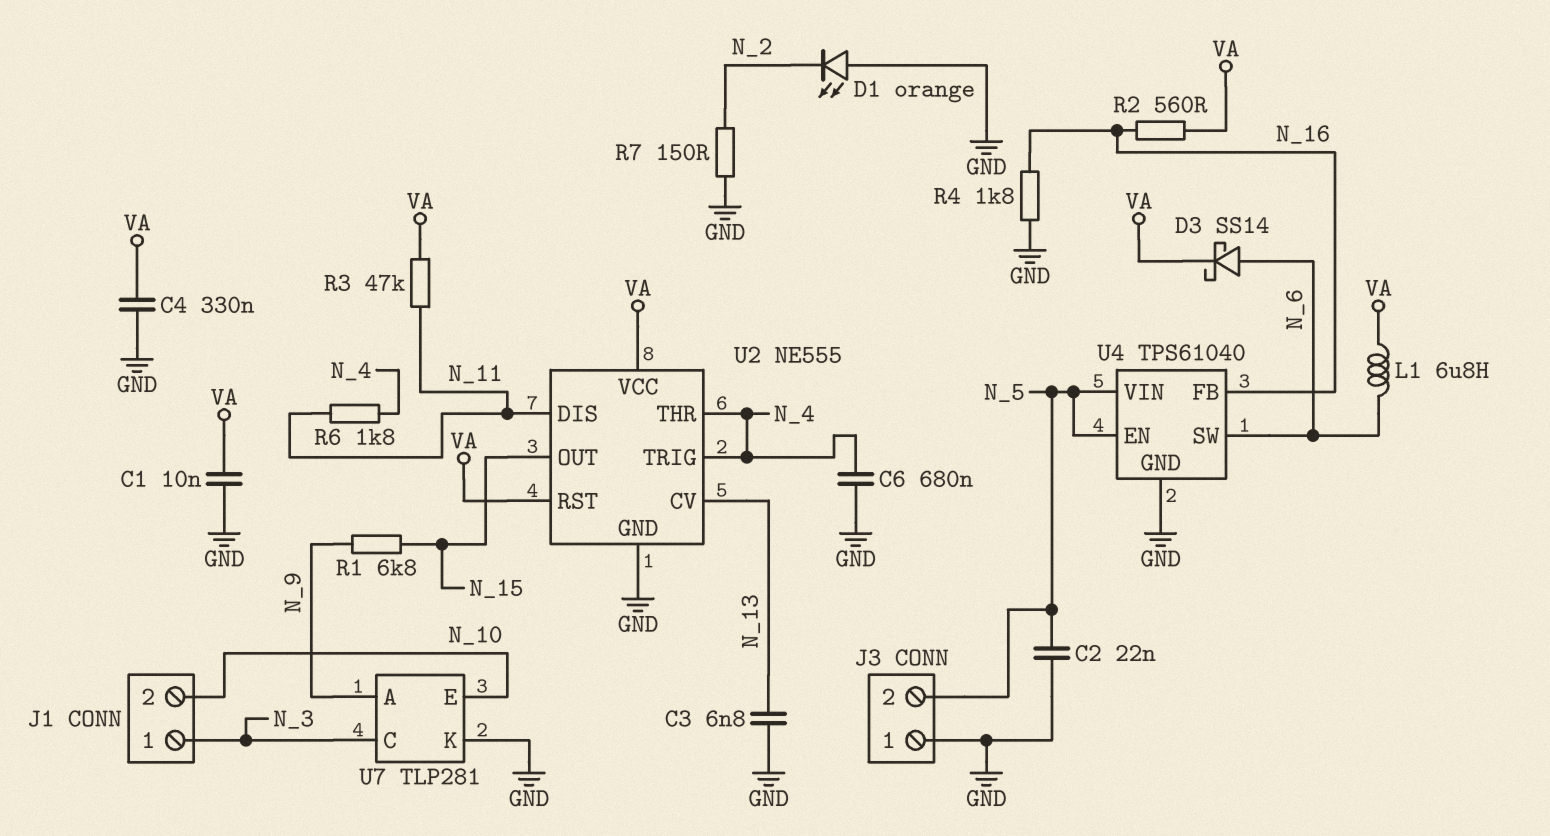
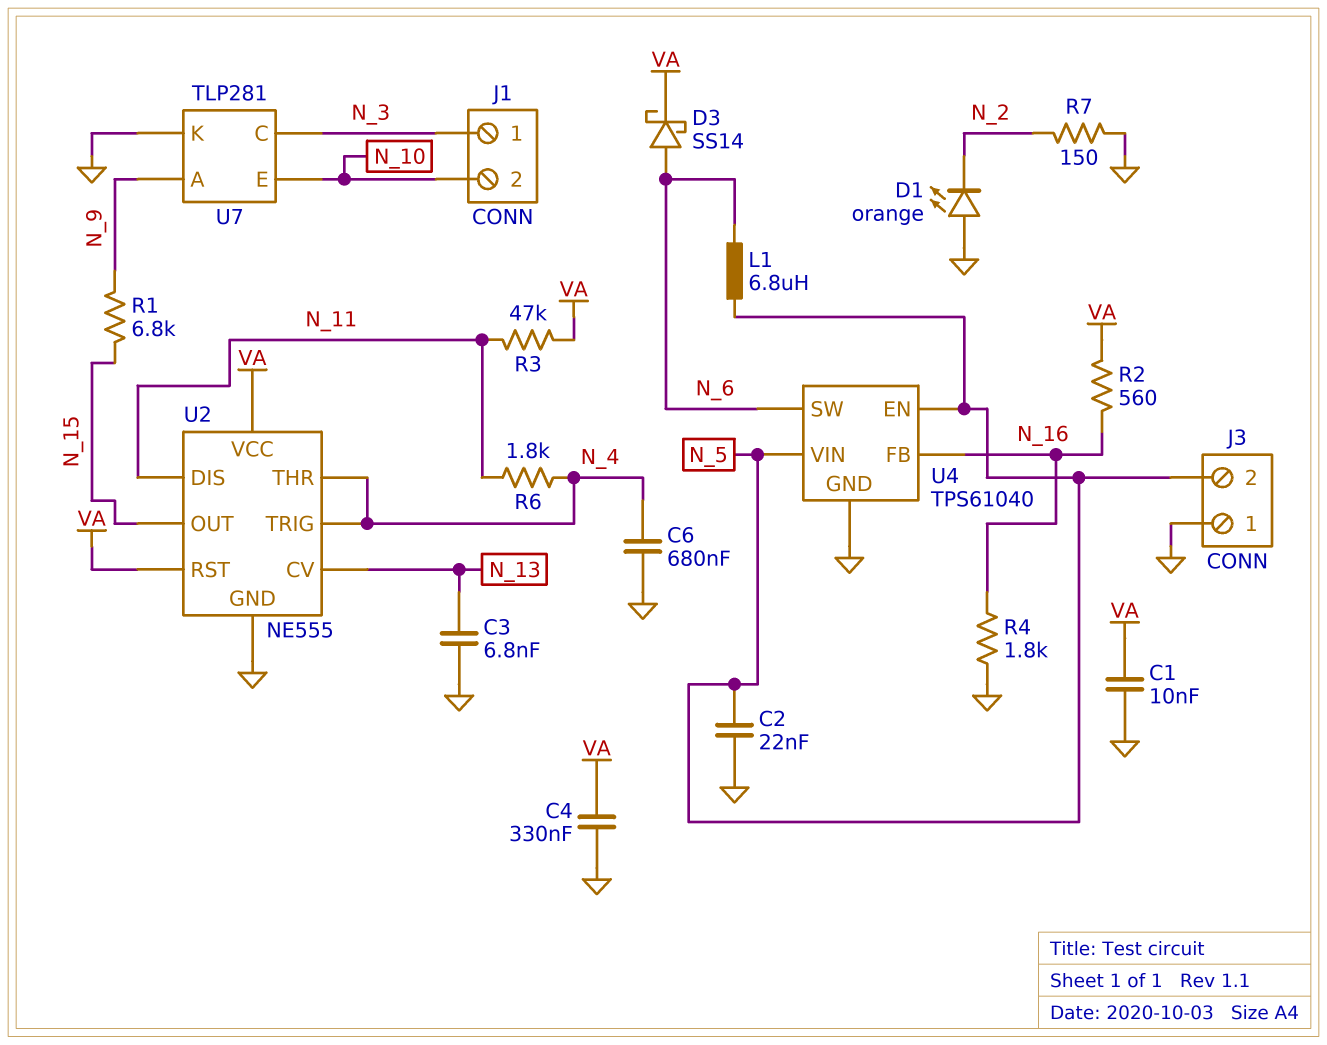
L1: 6.8uH (N_6, VA) -> 6.8uH (N_5, N_6)

